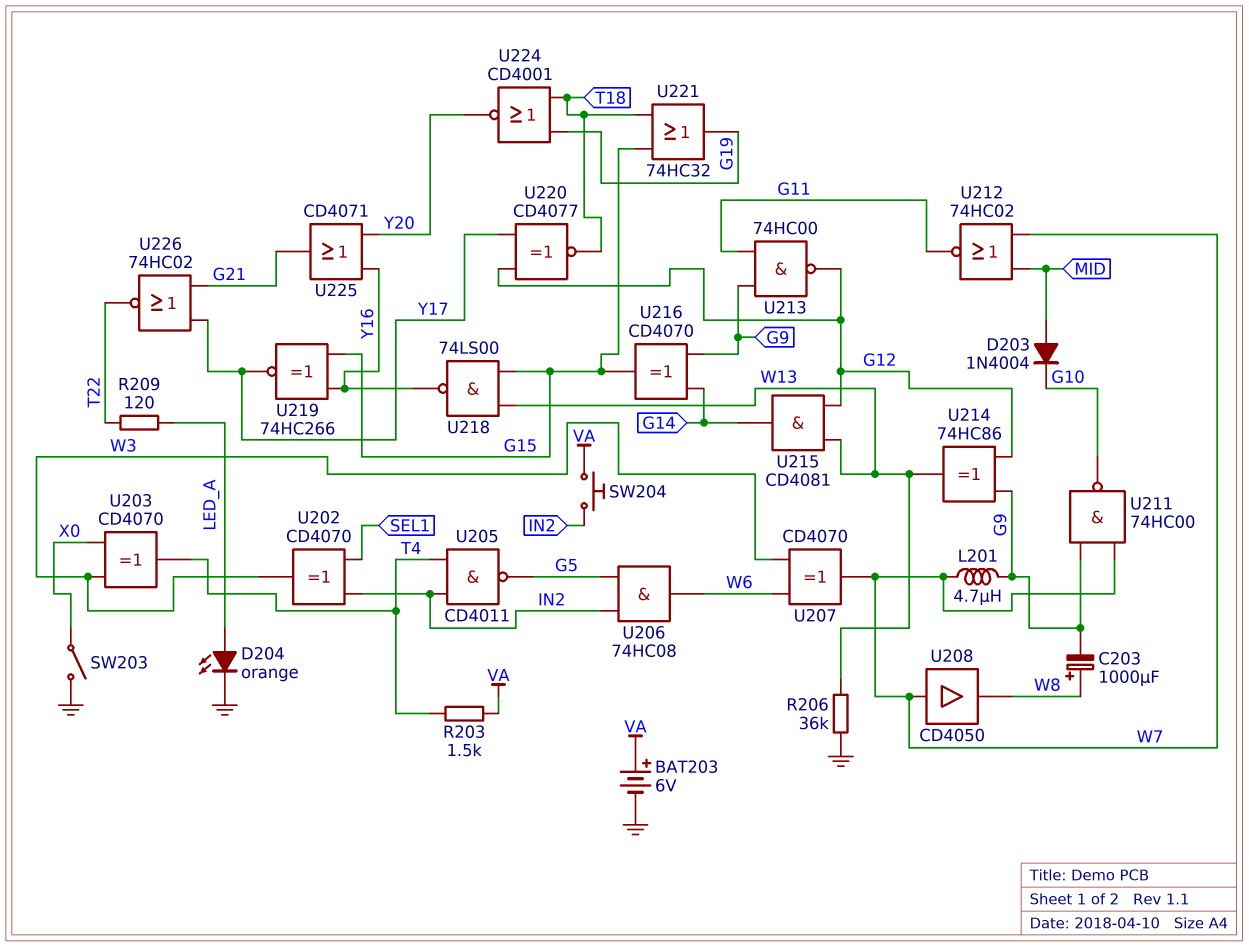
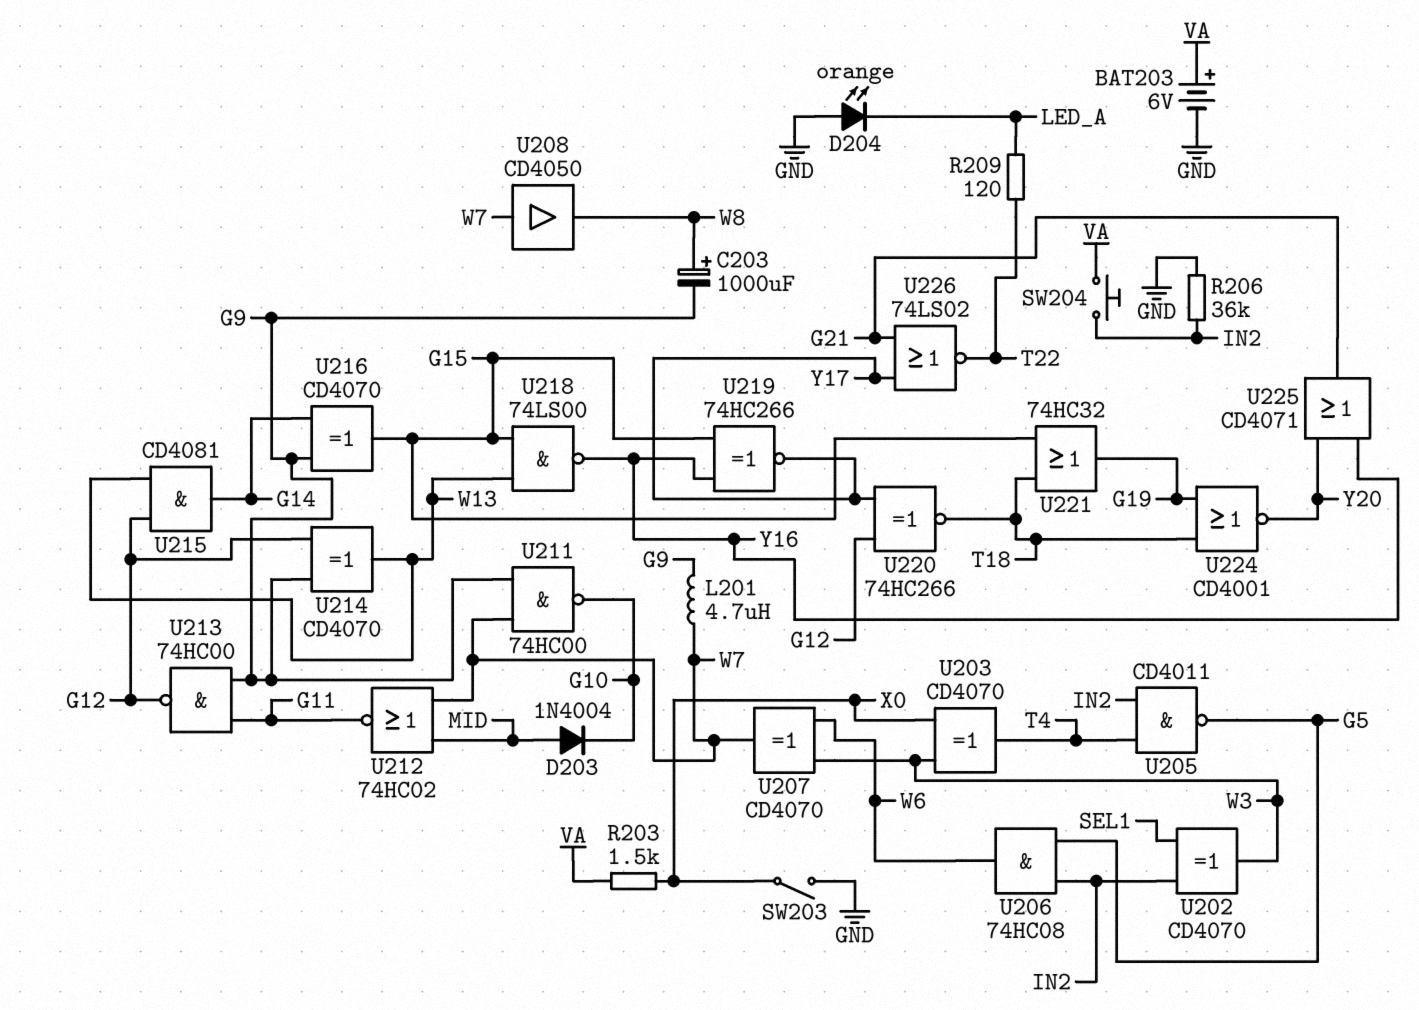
D204: LED orange (A LED_A, K GND) -> LED orange (A GND, K LED_A)
R203: 1.5k (T4, VA) -> 1.5k (VA, X0)
R206: 36k (GND, W13) -> 36k (GND, IN2)
U214: XOR 74HC86 (in G9, in G12, out W13) -> XOR CD4070 (in G9, in G12, out W13)
U220: XNOR CD4077 (in G12, in Y17, out T18) -> XNOR 74HC266 (in G12, in Y17, out T18)
U226: NOR 74HC02 (in G21, in Y17, out T22) -> NOR 74LS02 (in G21, in Y17, out T22)

